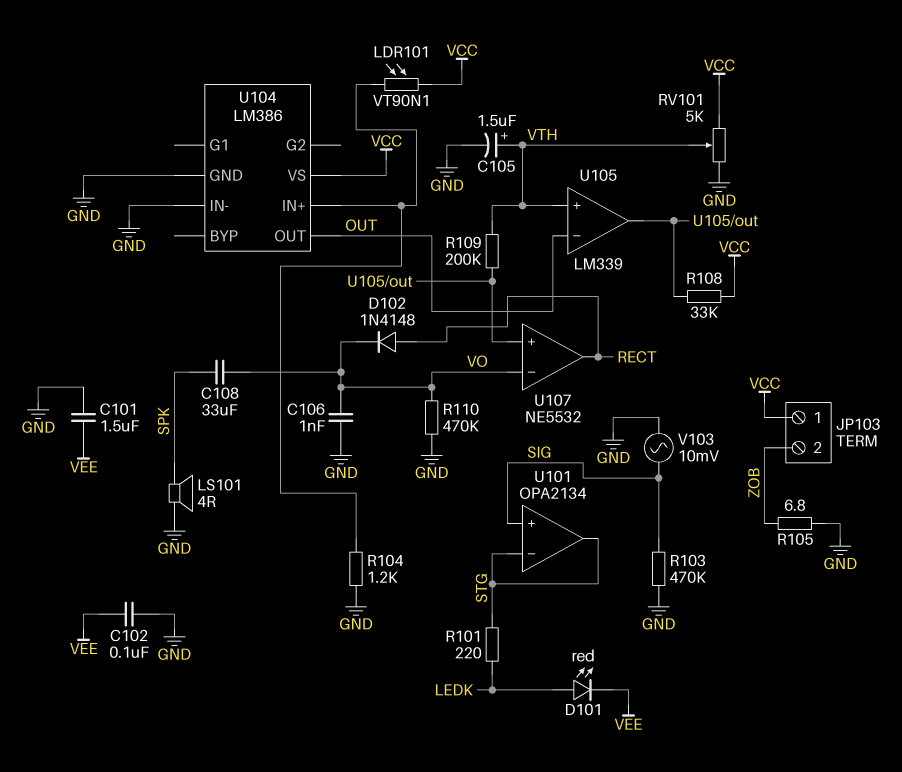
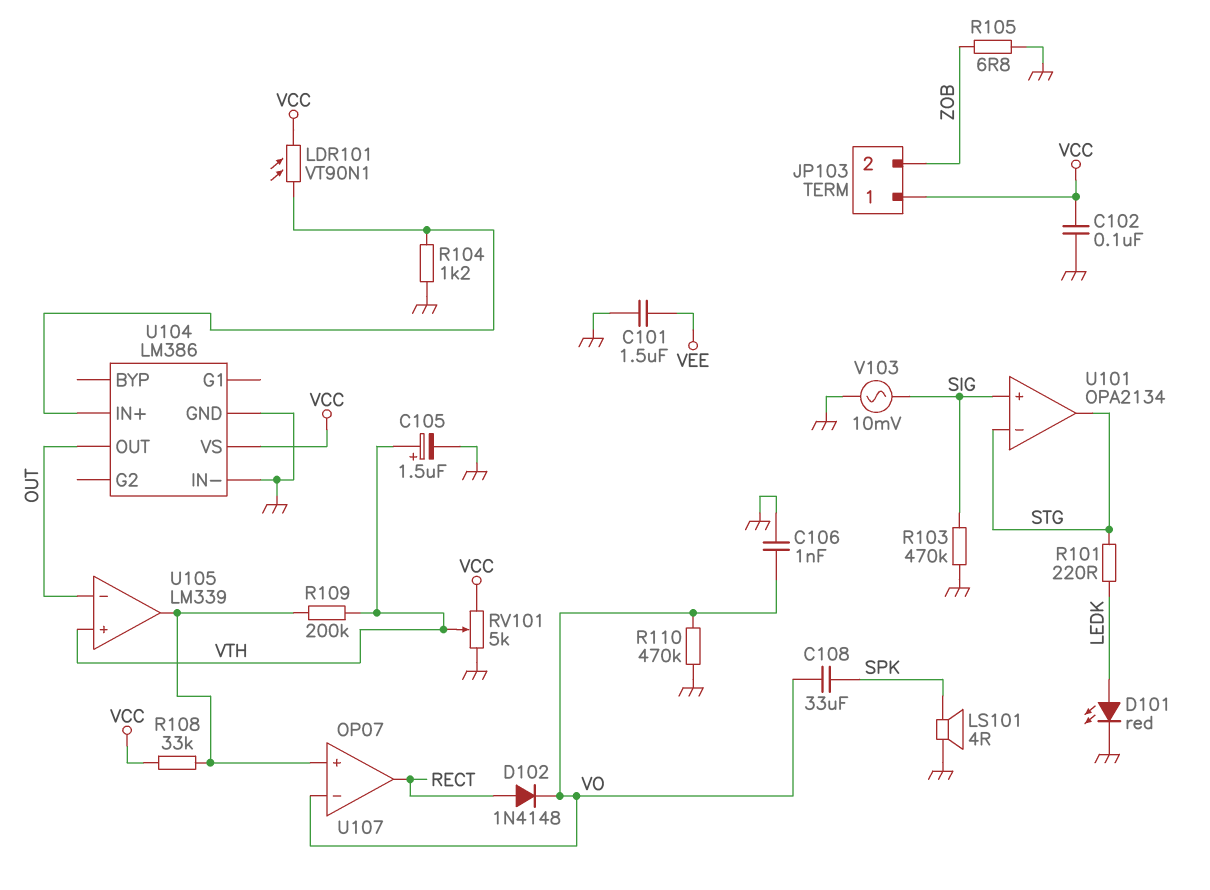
C102: 100nF (GND, VEE) -> 100nF (GND, VCC)
D101: LED red (A LEDK, K VEE) -> LED red (A LEDK, K GND)
U107: NE5532 -> OP07

